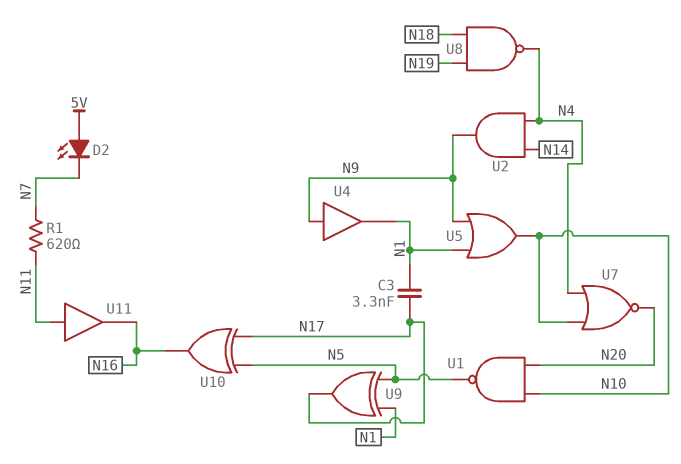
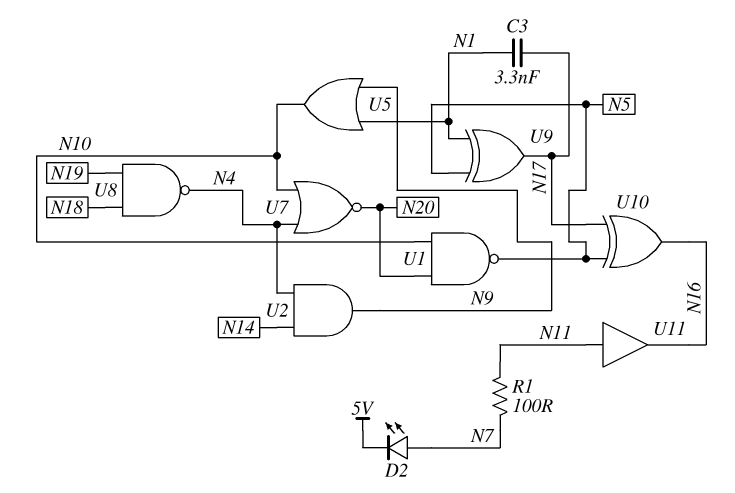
D2: LED (A 5V, K N7) -> LED (A N7, K 5V)
R1: 620 (N7, N11) -> 100 (N7, N11)
U4: buffer (in N9, out N1) -> none

